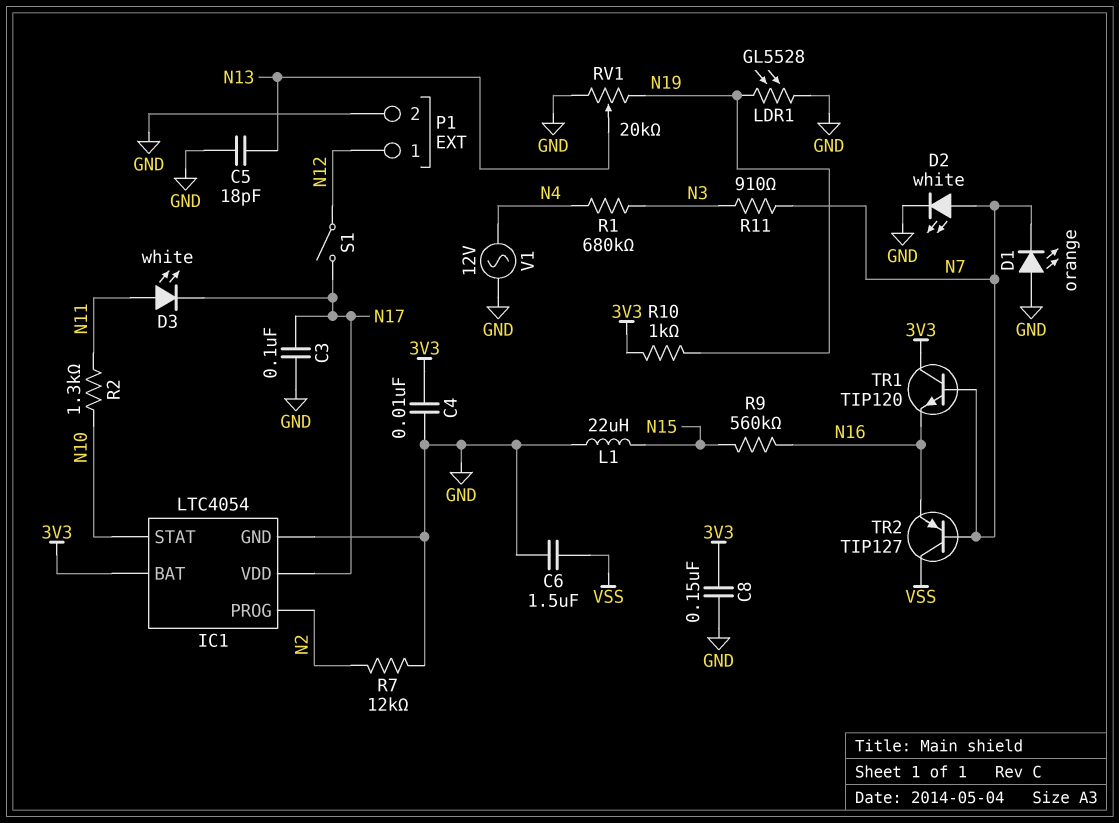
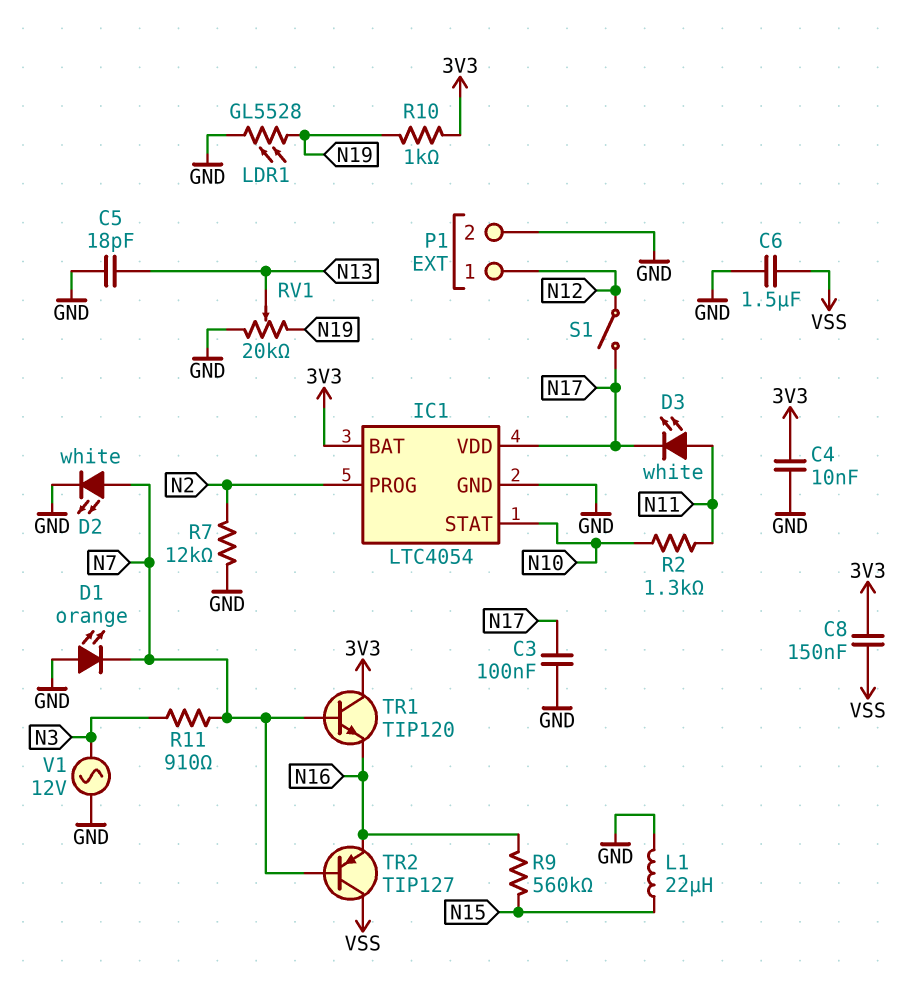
C8: 150nF (3V3, GND) -> 150nF (3V3, VSS)
R1: 680k (N3, N4) -> none
V1: AC 12V (GND, N4) -> AC 12V (GND, N3)

